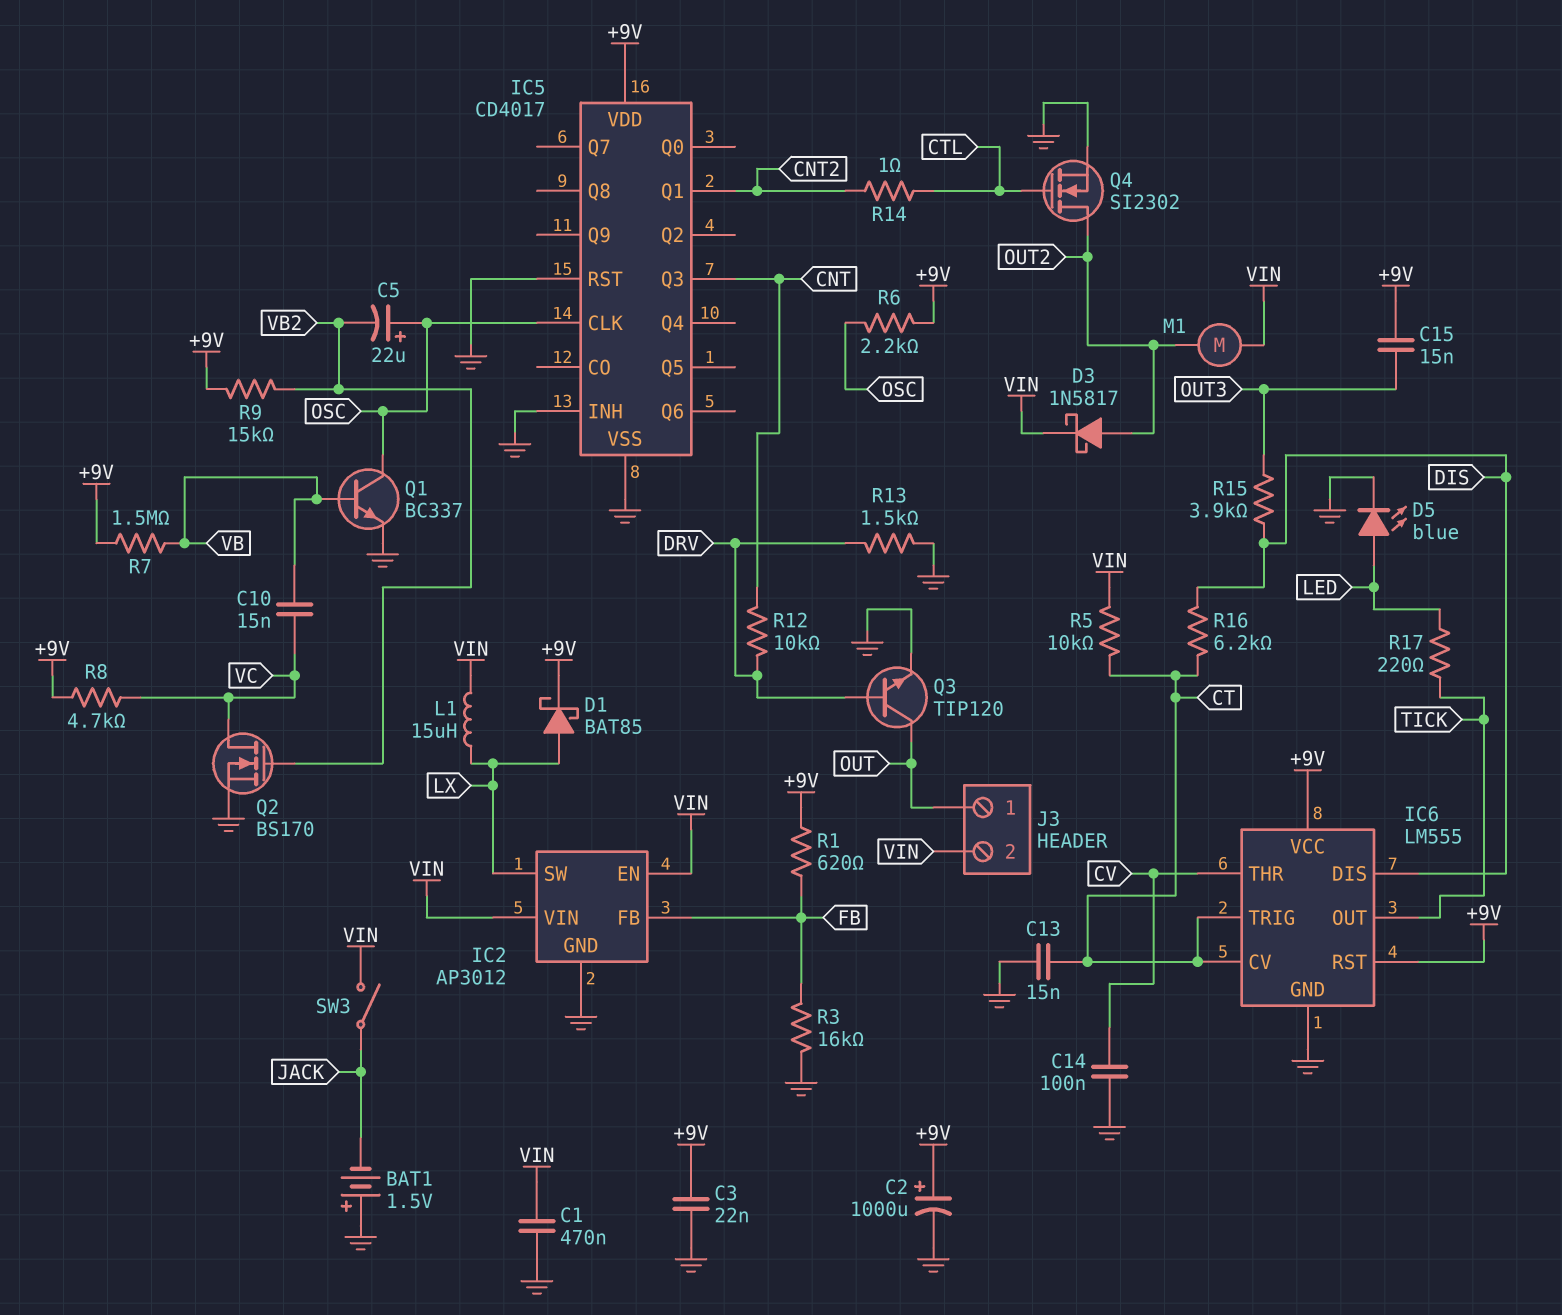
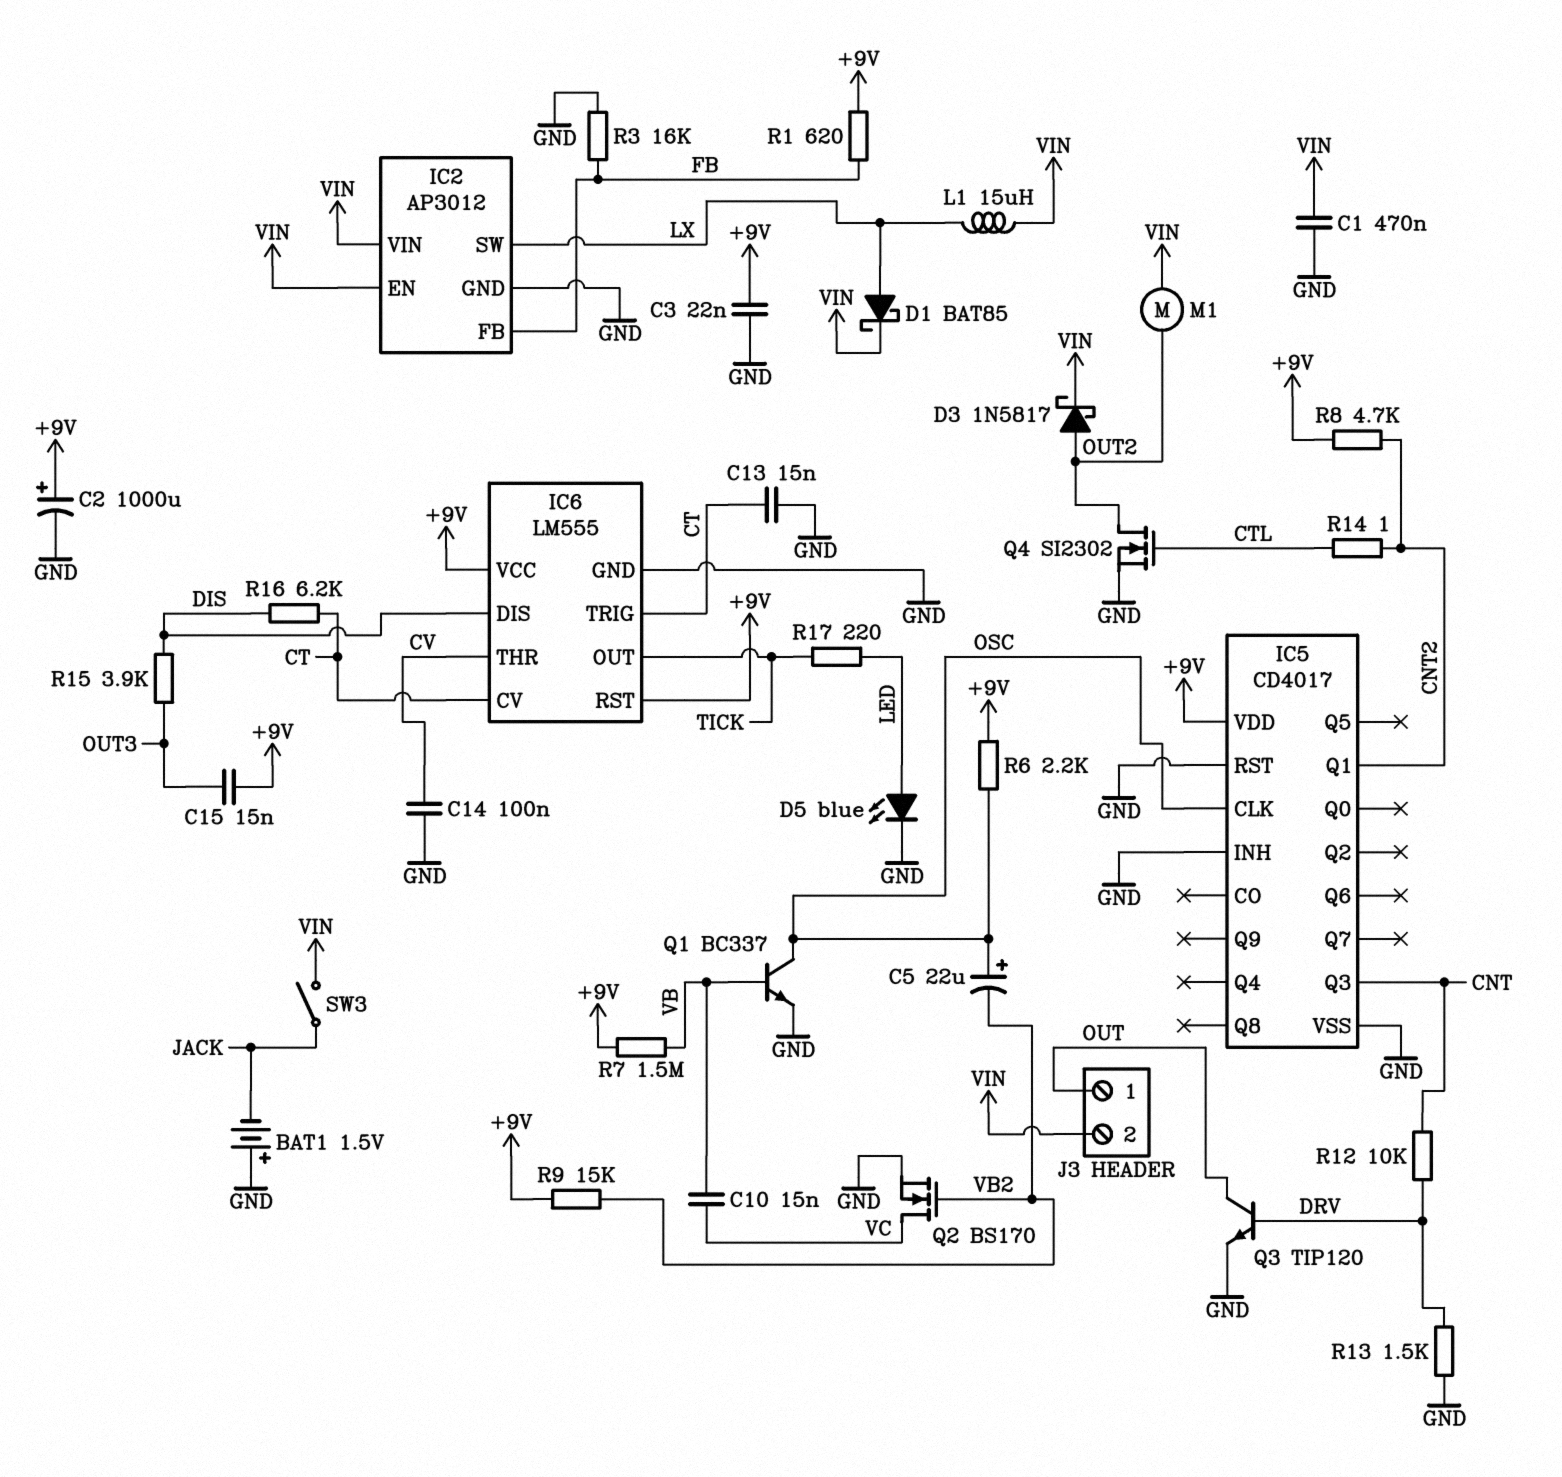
D1: schottky BAT85 (A LX, K +9V) -> schottky BAT85 (A LX, K VIN)
R5: 10k (CT, VIN) -> none
R8: 4.7k (+9V, VC) -> 4.7k (+9V, CNT2)

